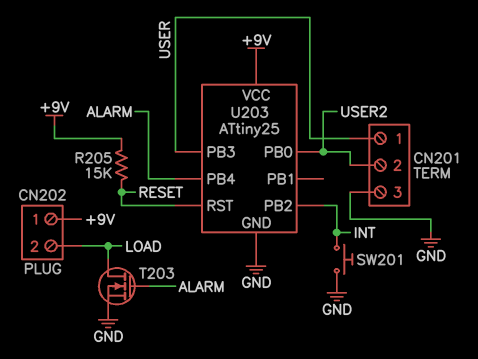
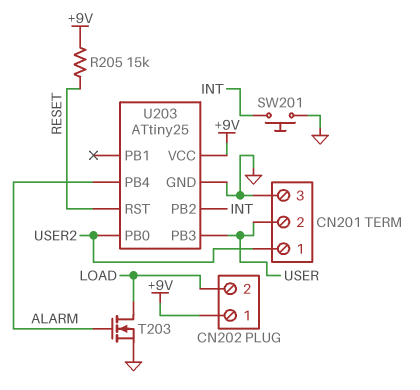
CN201 pin 1: USER -> USER2
CN201 pin 2: USER2 -> USER

